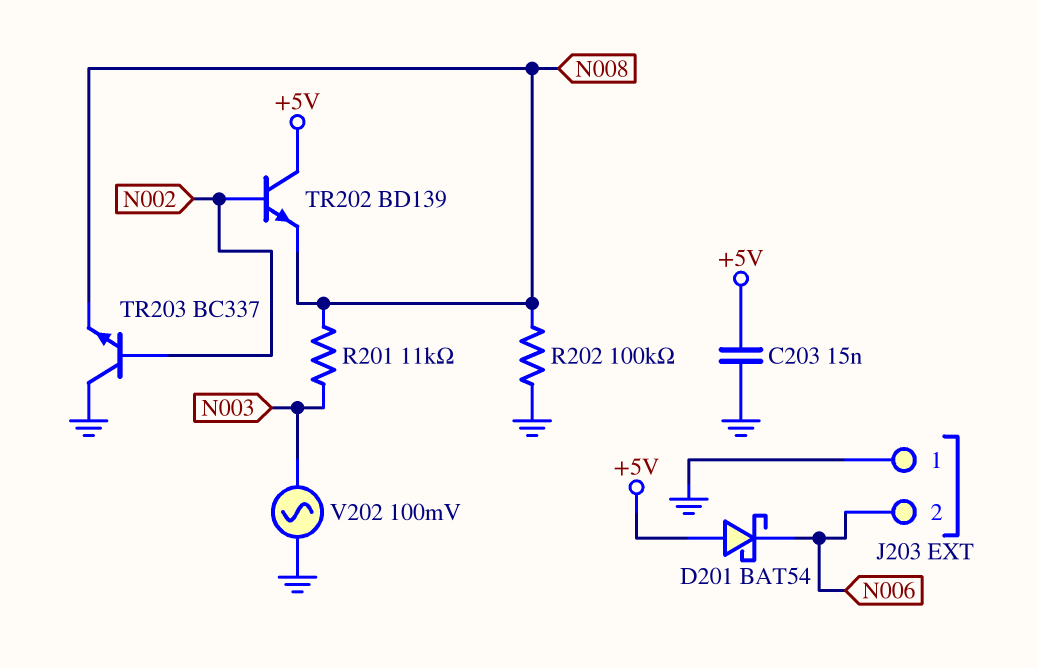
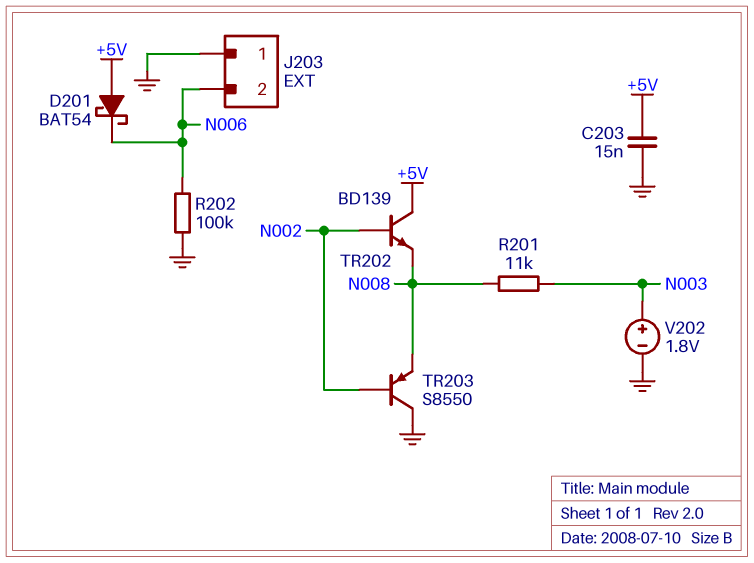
R202: 100k (GND, N008) -> 100k (GND, N006)
TR203: NPN BC337 (B N002, C GND, E N008) -> PNP S8550 (B N002, C GND, E N008)
V202: AC 100mV (GND, N003) -> 1.8V (plus N003, minus GND)

